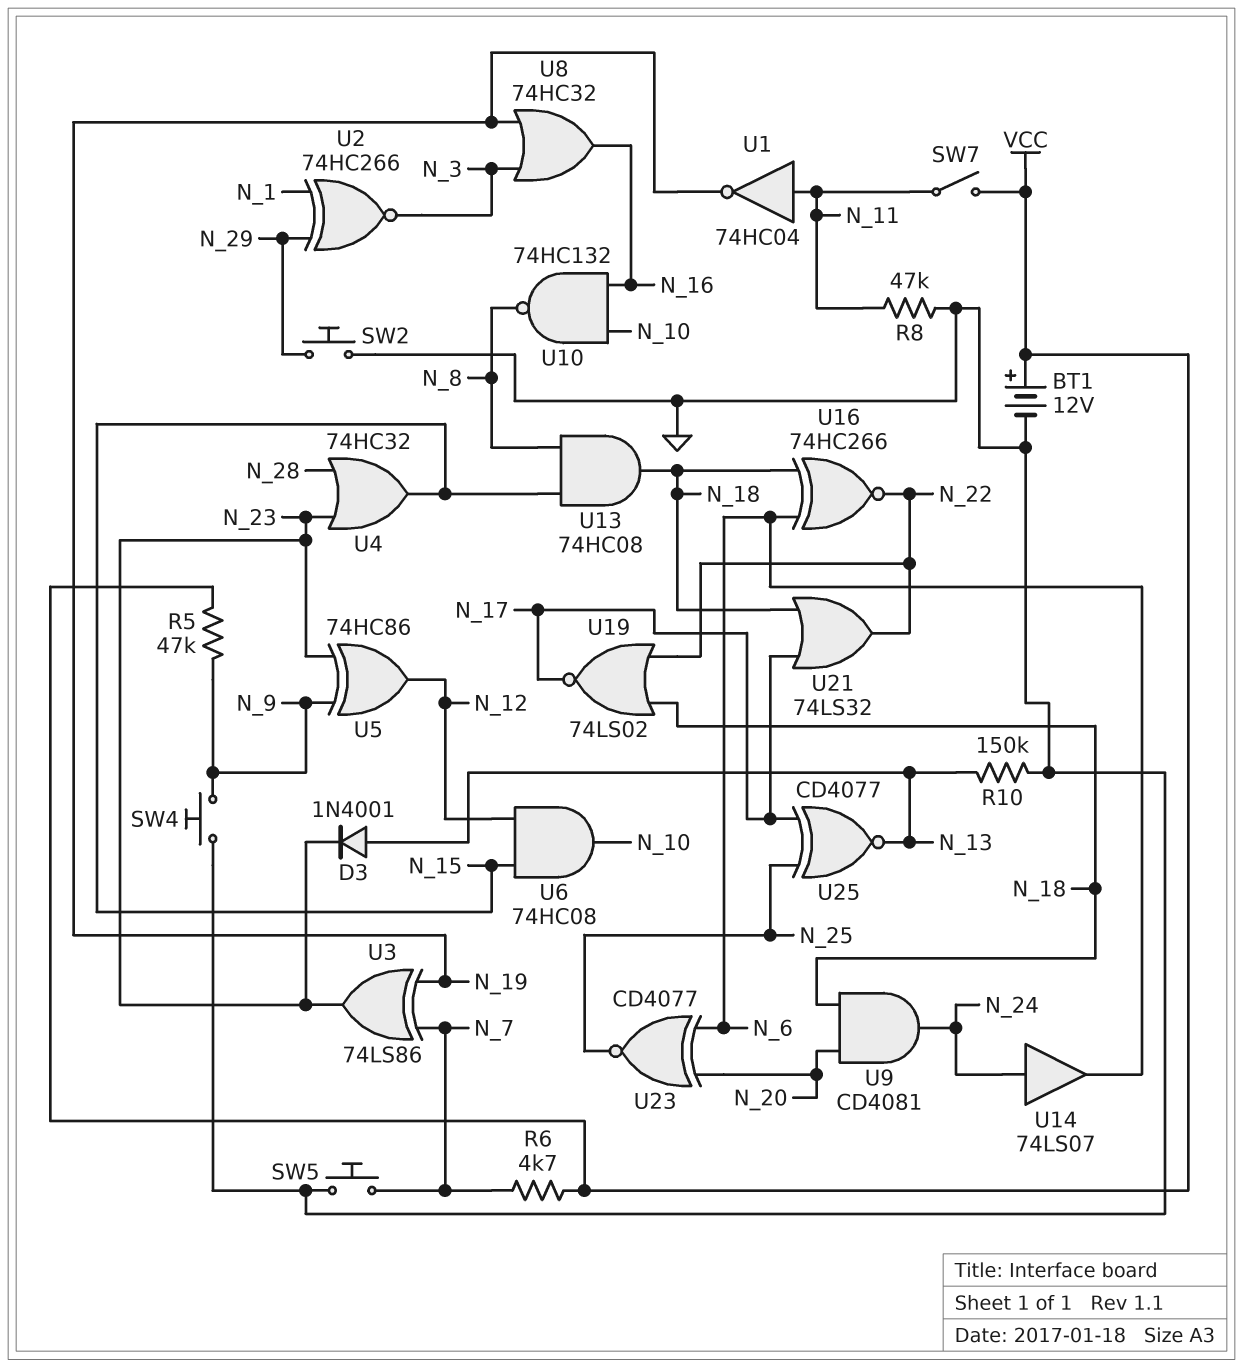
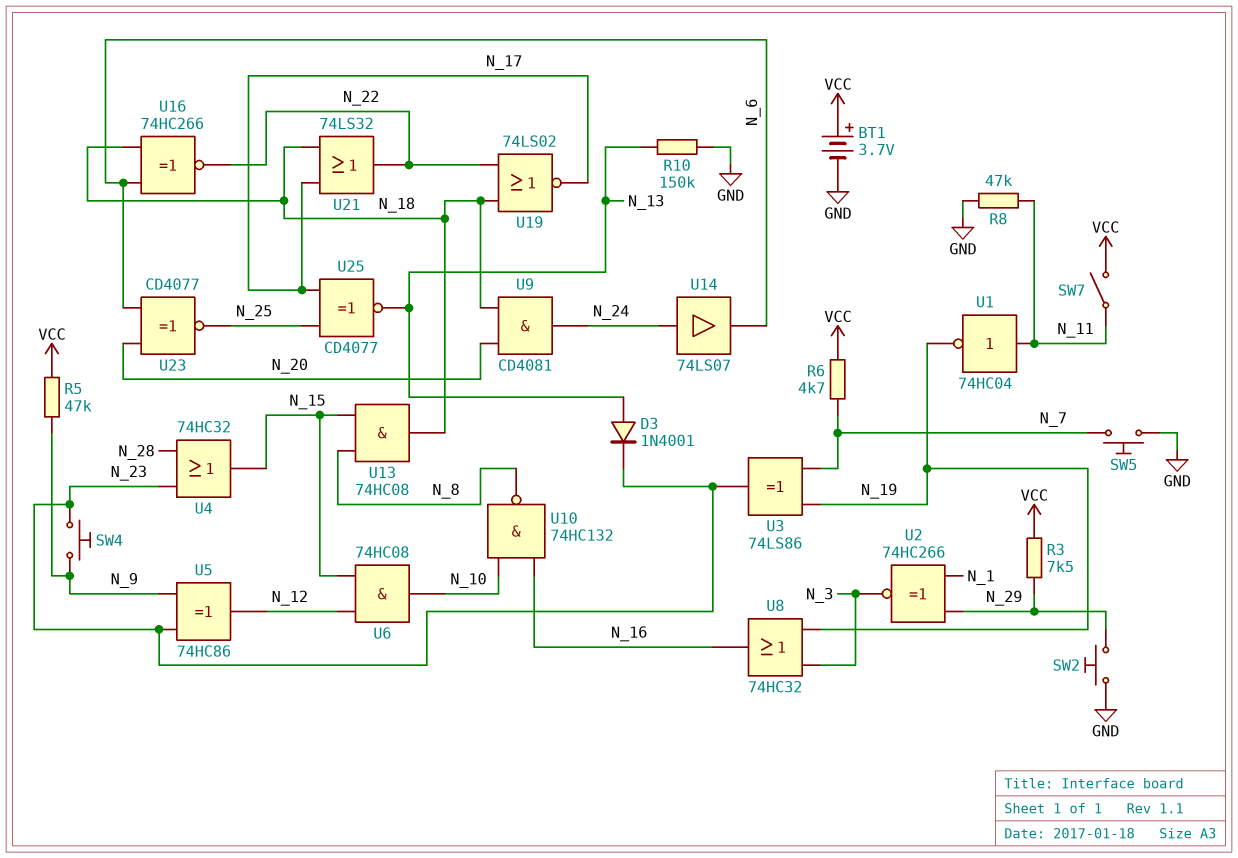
BT1: 12V (plus VCC, minus GND) -> 3.7V (plus VCC, minus GND)
R3: none -> 7.5k (N_29, VCC)
SW4: button (GND, N_9) -> button (N_9, N_23)

